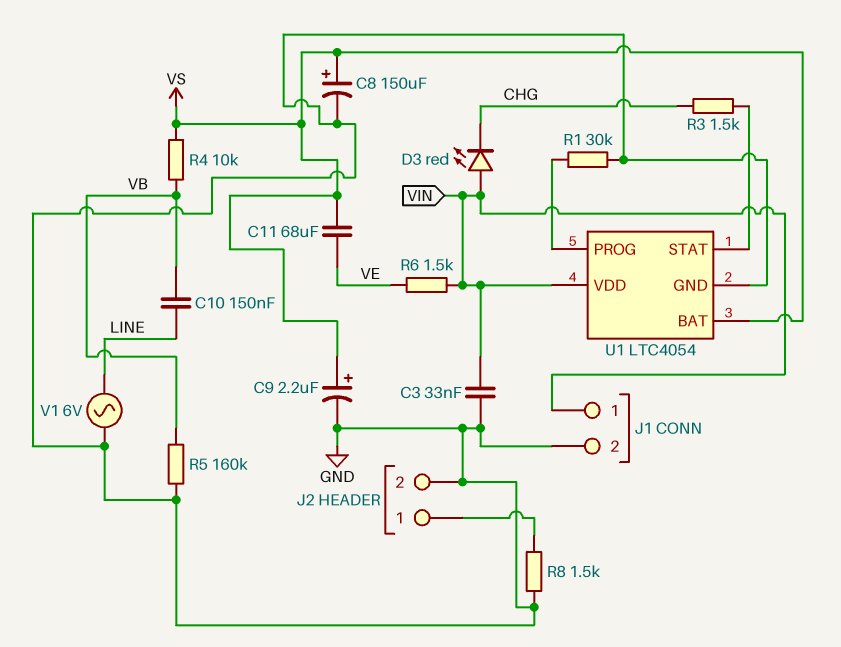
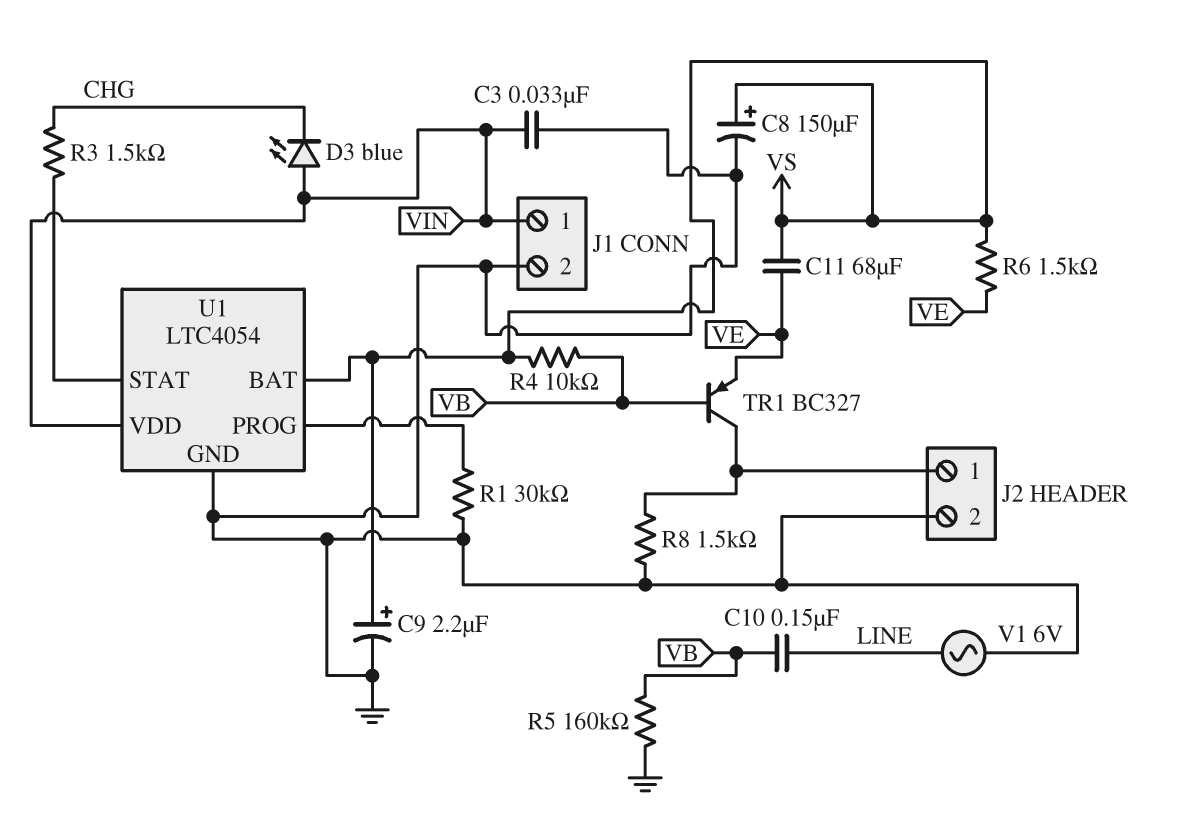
D3: LED red (A VIN, K CHG) -> LED blue (A VIN, K CHG)
R6: 1.5k (VE, VIN) -> 1.5k (VE, VS)
TR1: none -> PNP BC327 (B VB, C J2/1, E VE)

